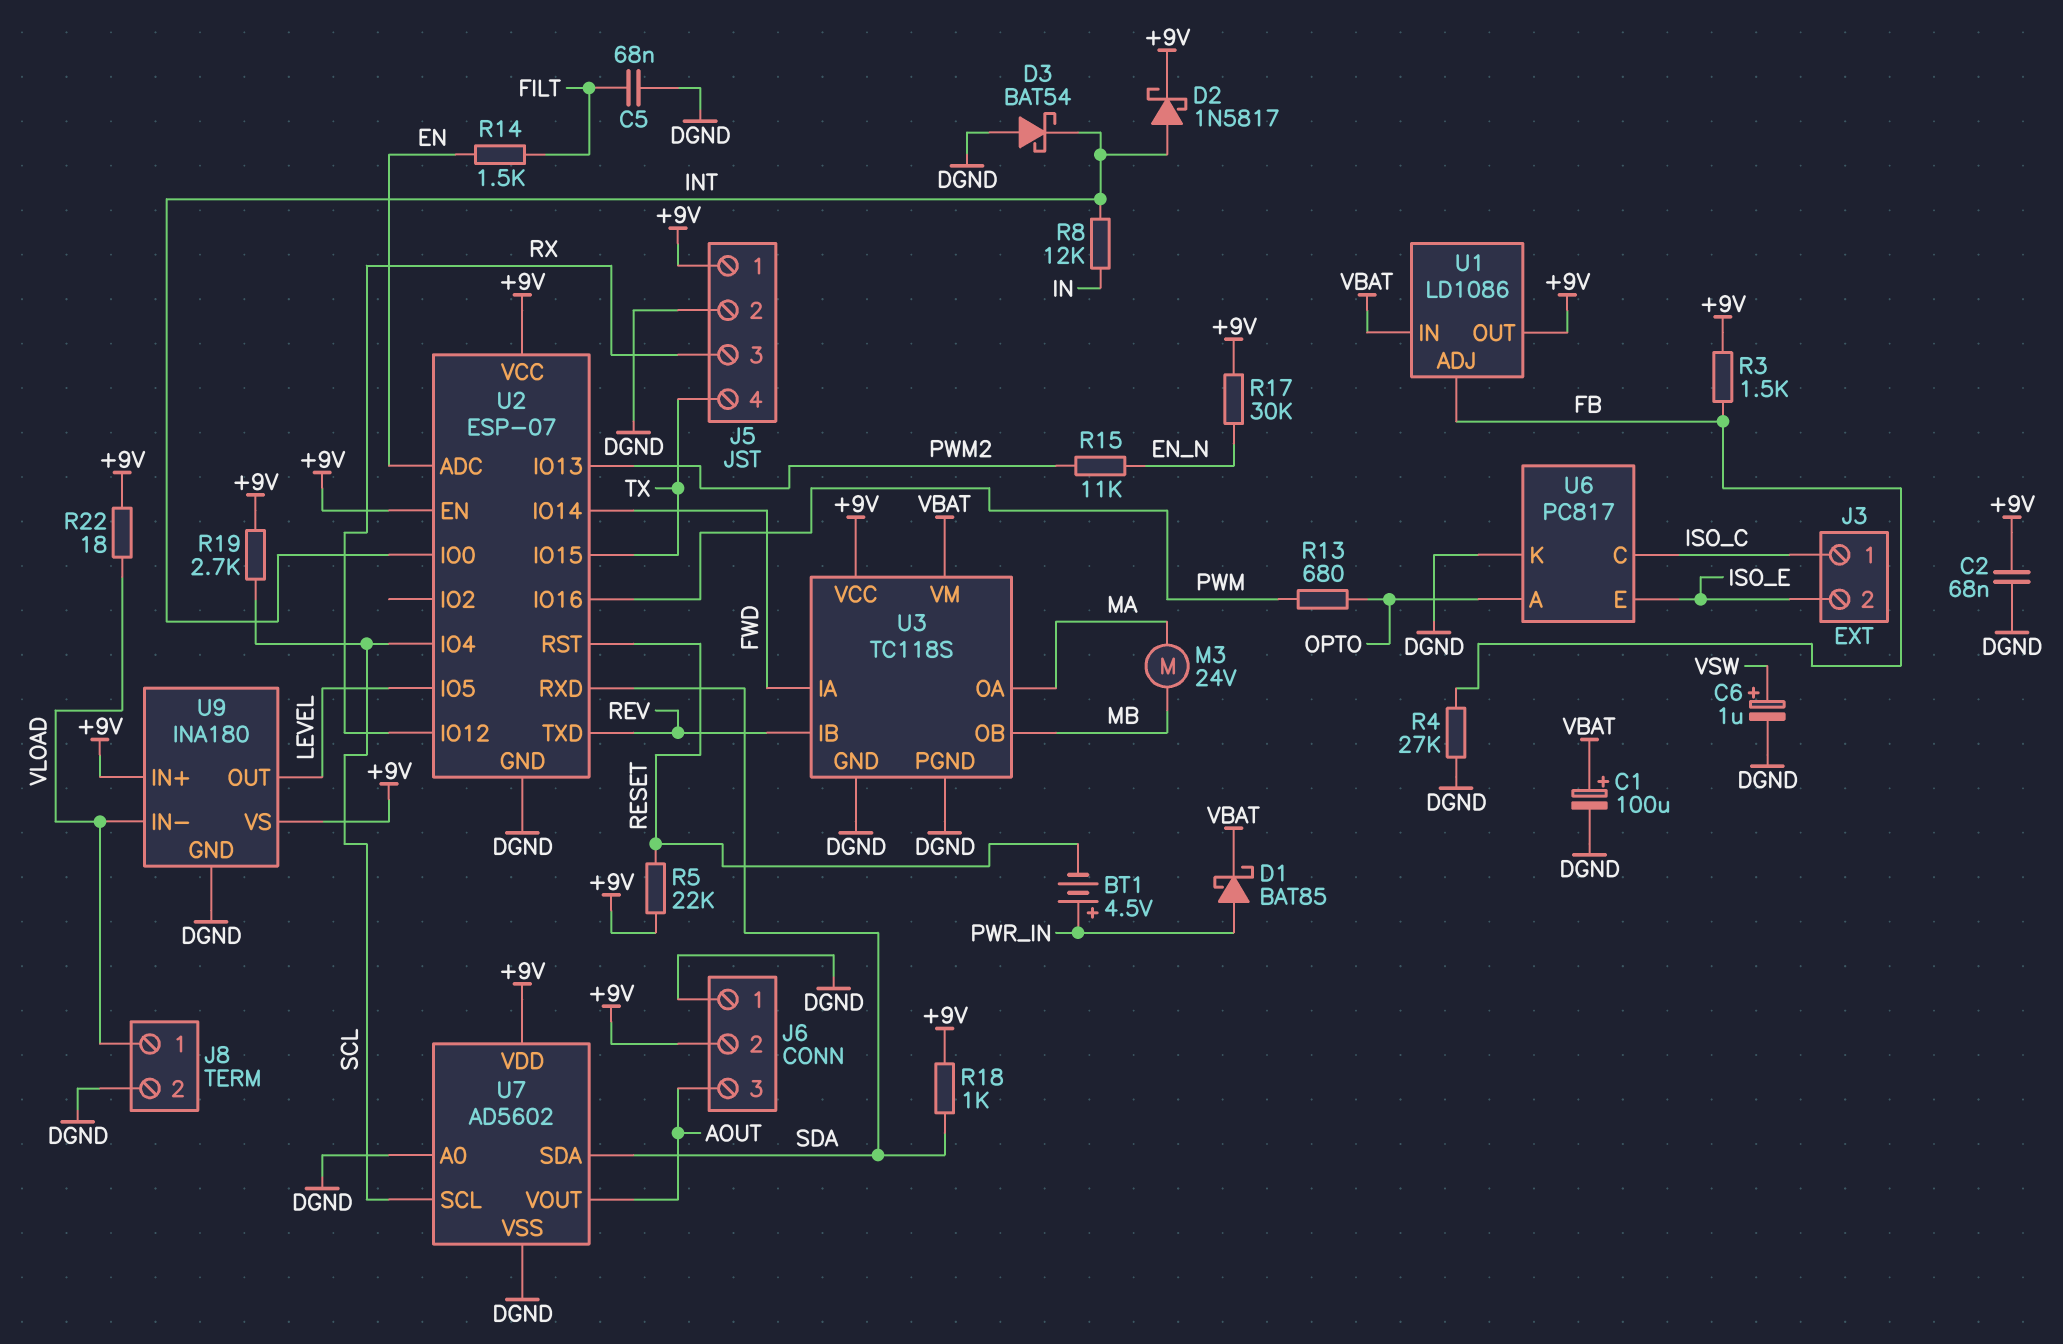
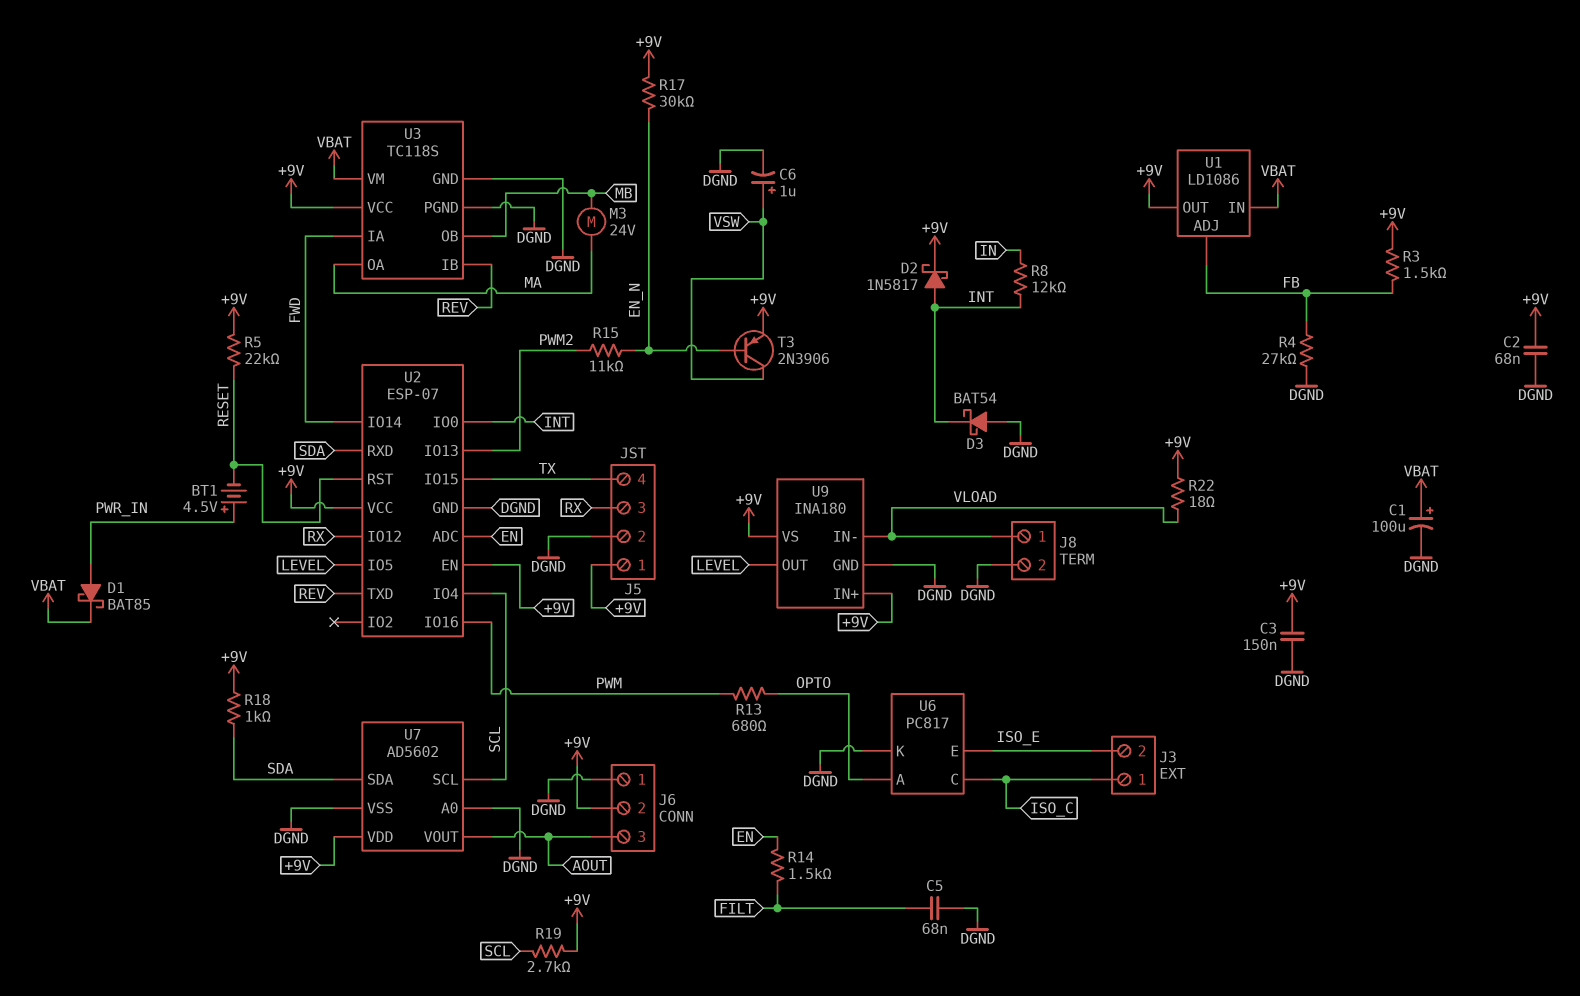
C3: none -> 150nF (+9V, DGND)
T3: none -> PNP 2N3906 (B EN_N, C VSW, E +9V)

